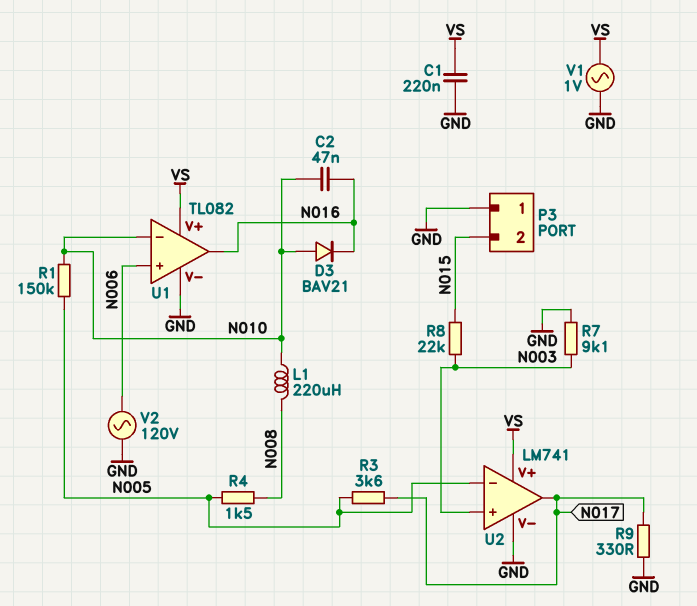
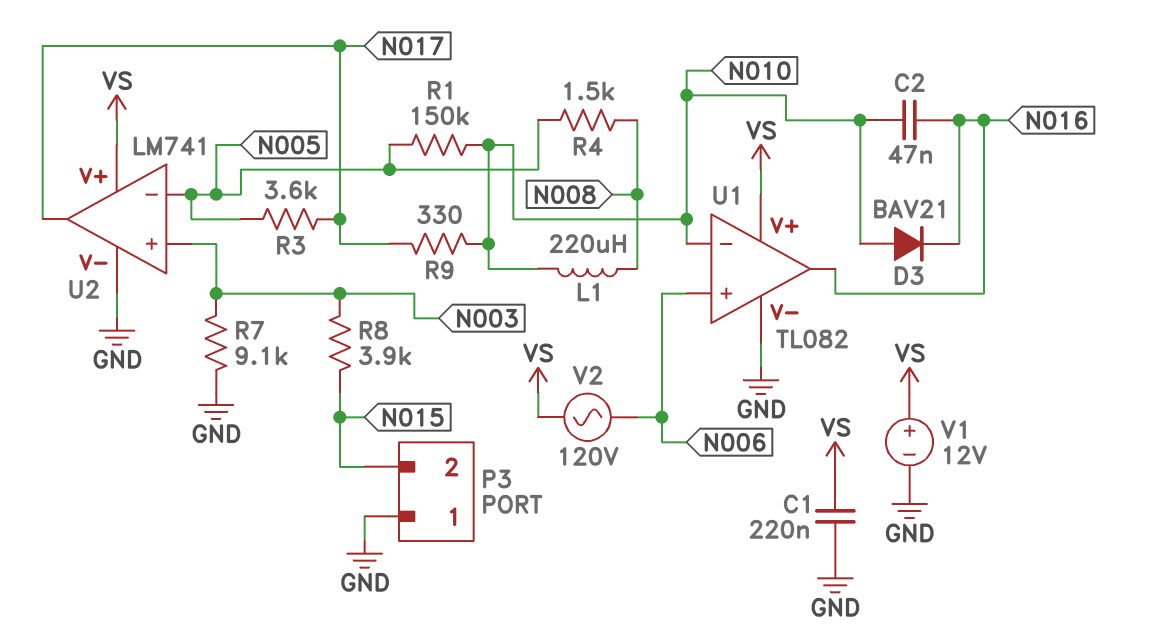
R8: 22k (N003, N015) -> 3.9k (N003, N015)
R9: 330 (GND, N017) -> 330 (N010, N017)
V1: AC 1V (GND, VS) -> 12V (plus VS, minus GND)
V2: AC 120V (GND, N006) -> AC 120V (N006, VS)

